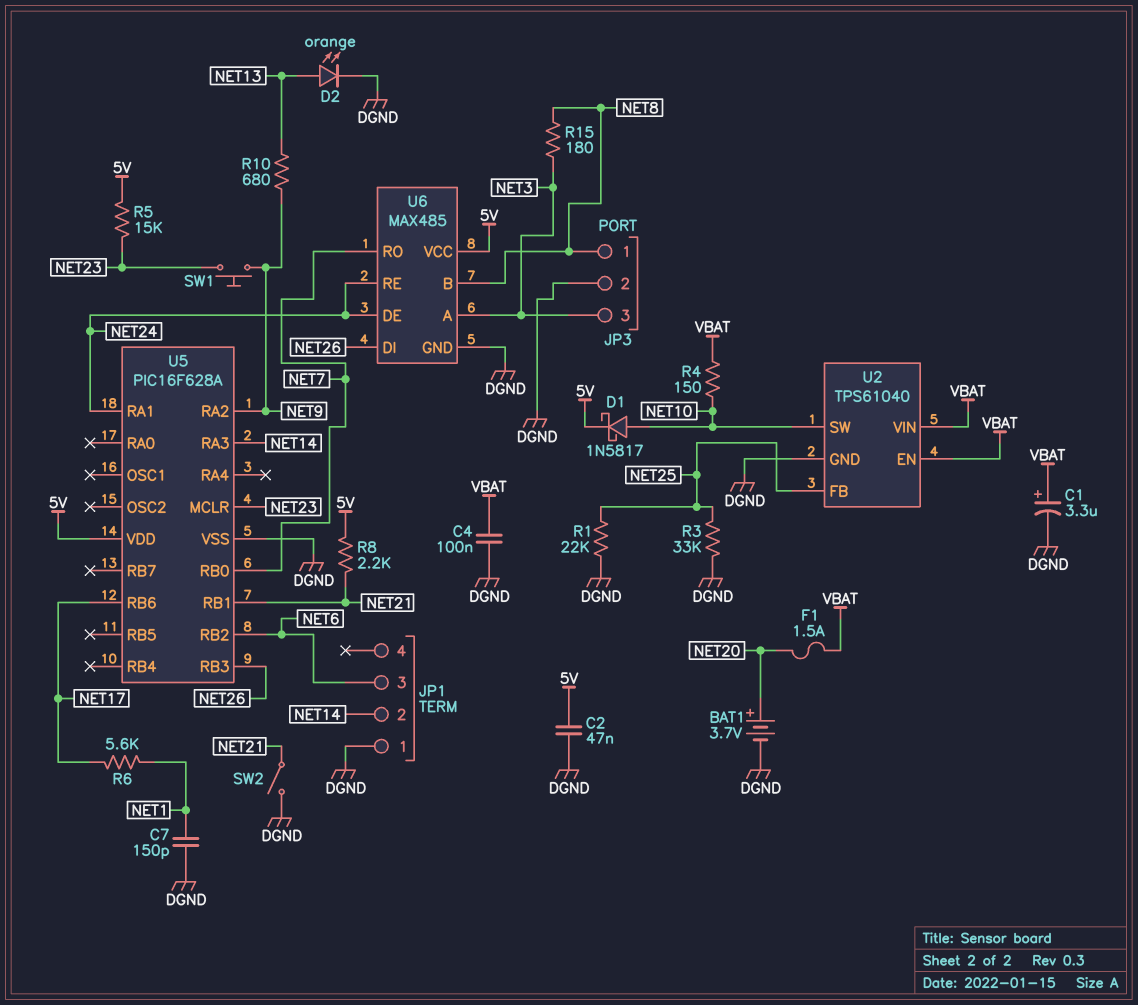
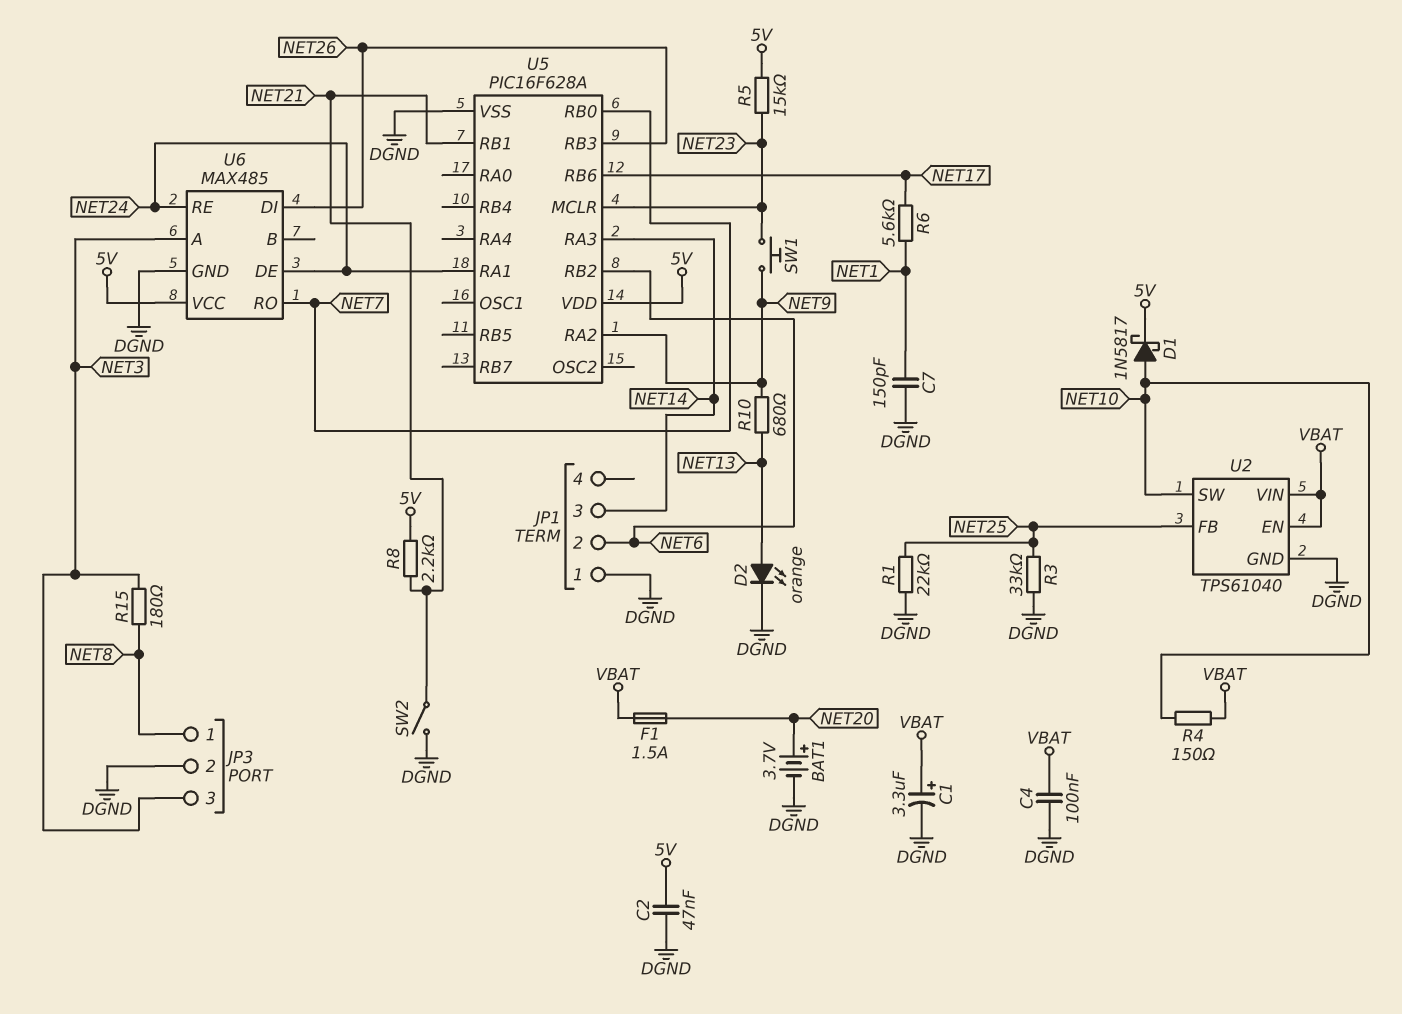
JP1 pin 2: NET14 -> NET6
JP1 pin 3: NET6 -> NET14
U6 pin B: NET8 -> none

